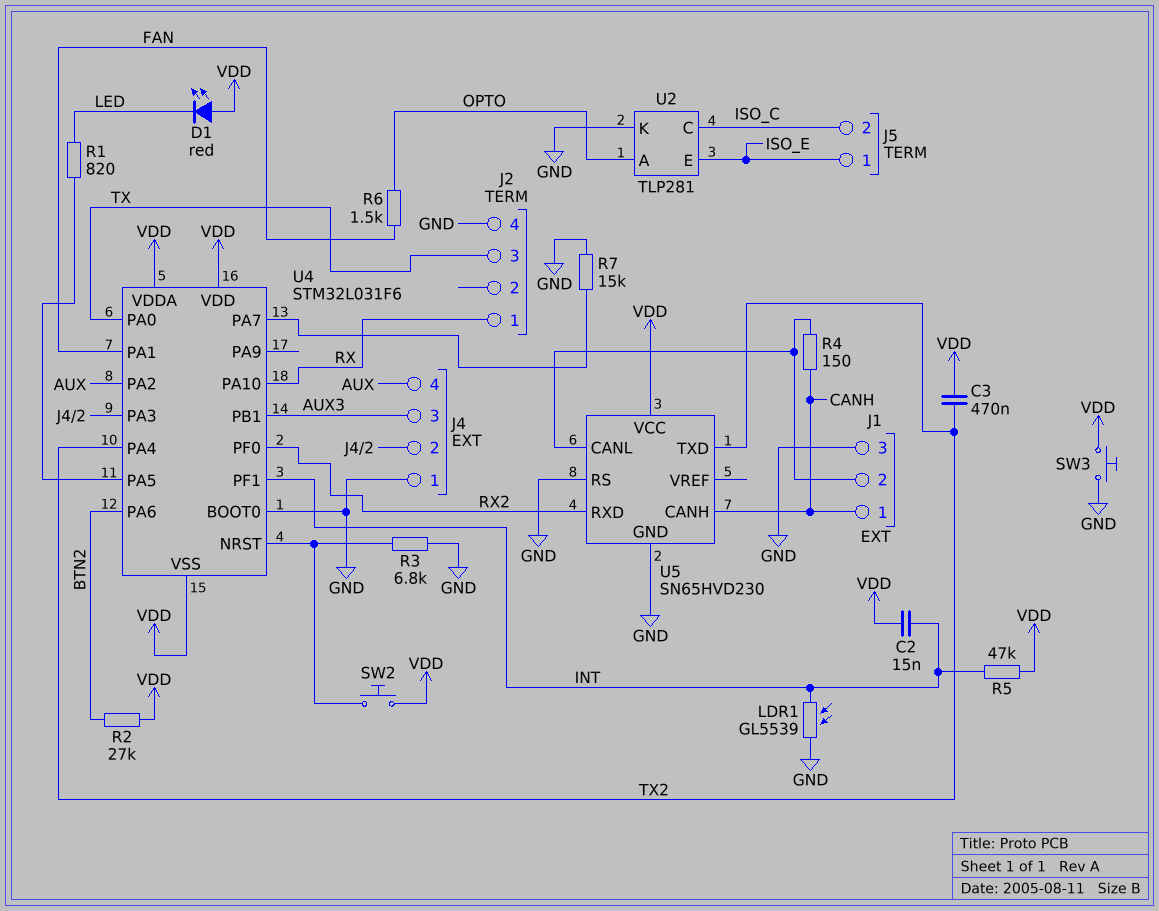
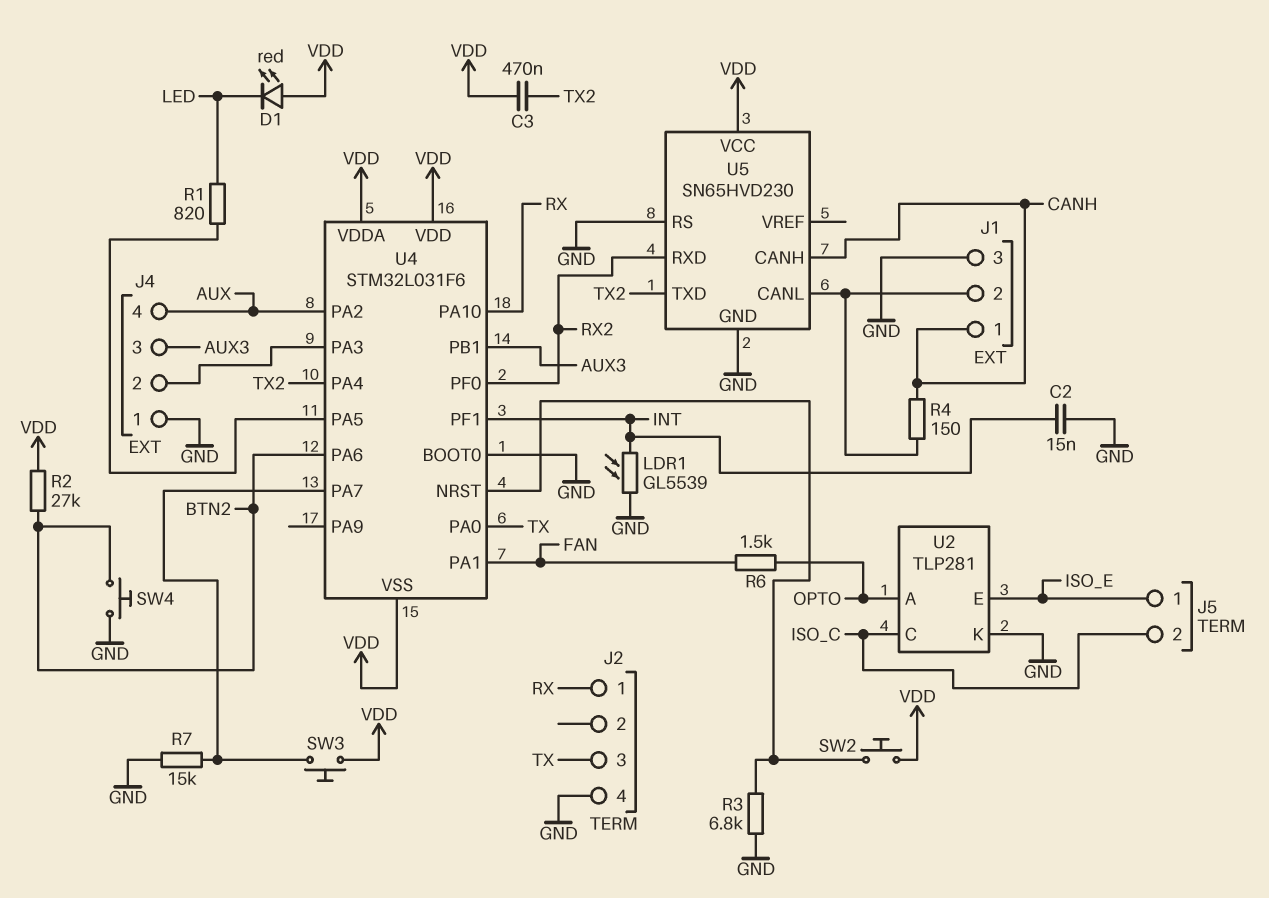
C2: 15nF (INT, VDD) -> 15nF (GND, INT)
R5: 47k (INT, VDD) -> none
SW3: button (GND, VDD) -> button (U4/PA7, VDD)
SW4: none -> button (BTN2, GND)

